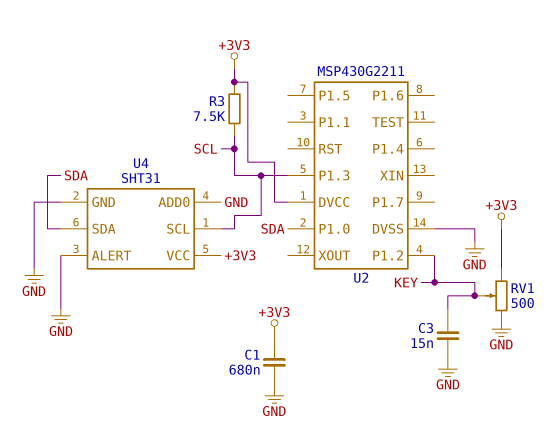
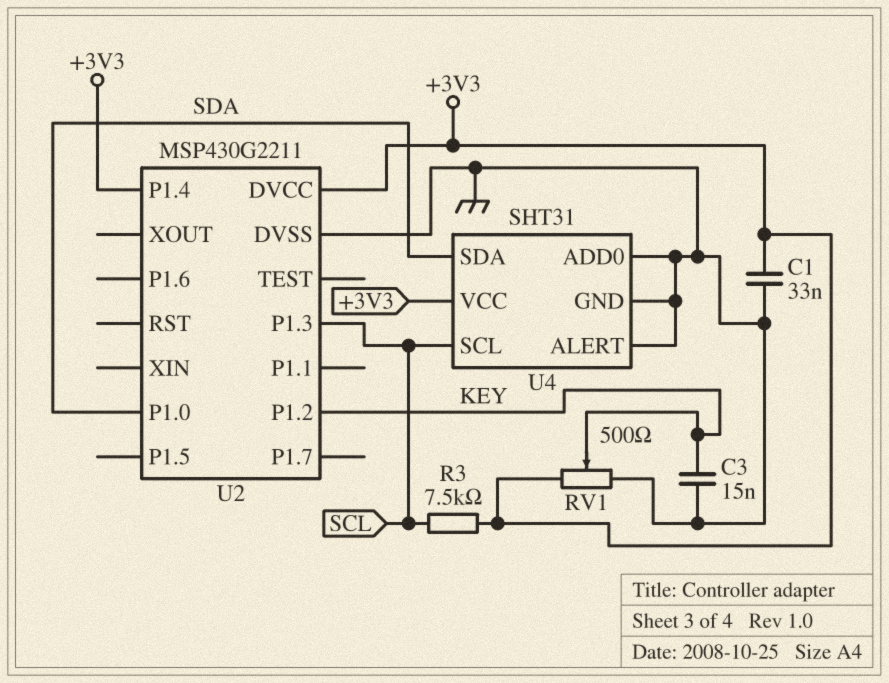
C1: 680nF (+3V3, GND) -> 33nF (+3V3, GND)
U2 pin P1.4: none -> +3V3

